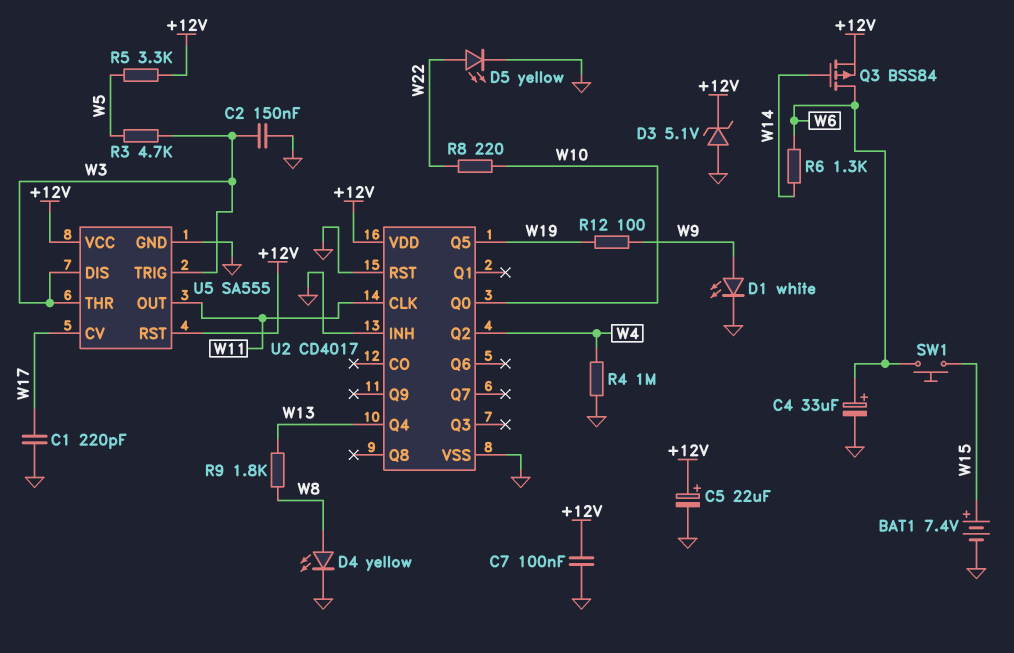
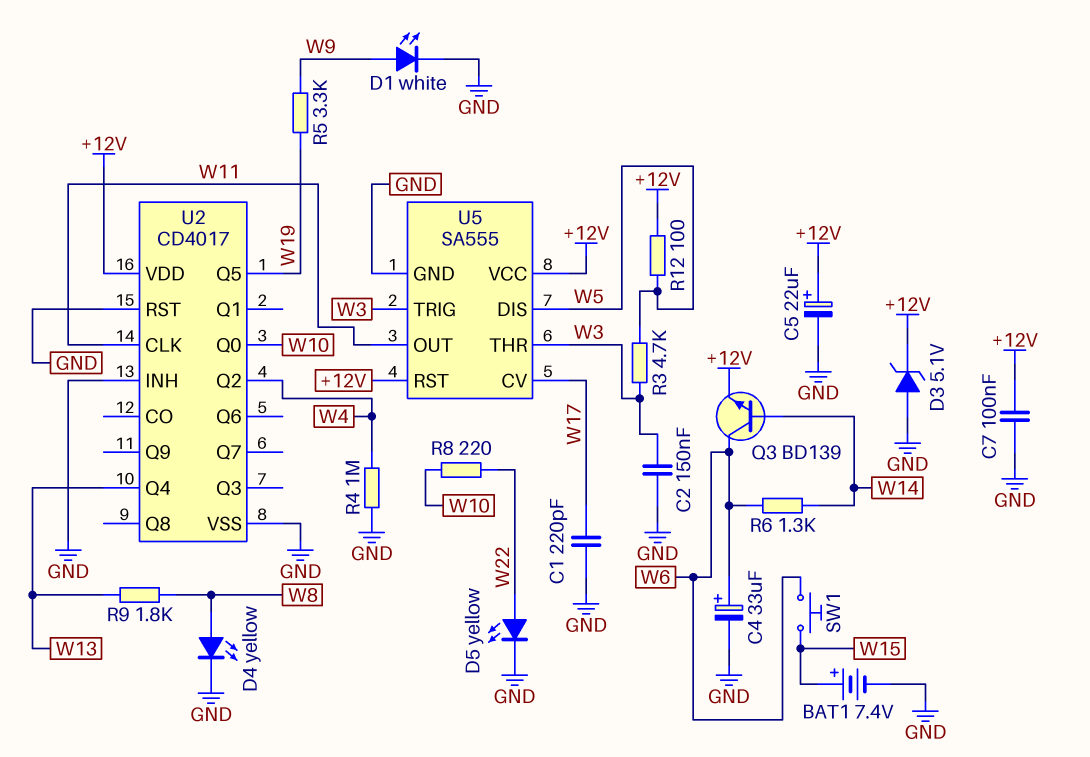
Q3: PMOS BSS84 (G W14, D W6, S +12V) -> NPN BD139 (B W14, C W6, E +12V)
R5: 3.3k (+12V, W5) -> 3.3k (W9, W19)
R12: 100 (W9, W19) -> 100 (+12V, W5)
U5 pin DIS: W3 -> W5

